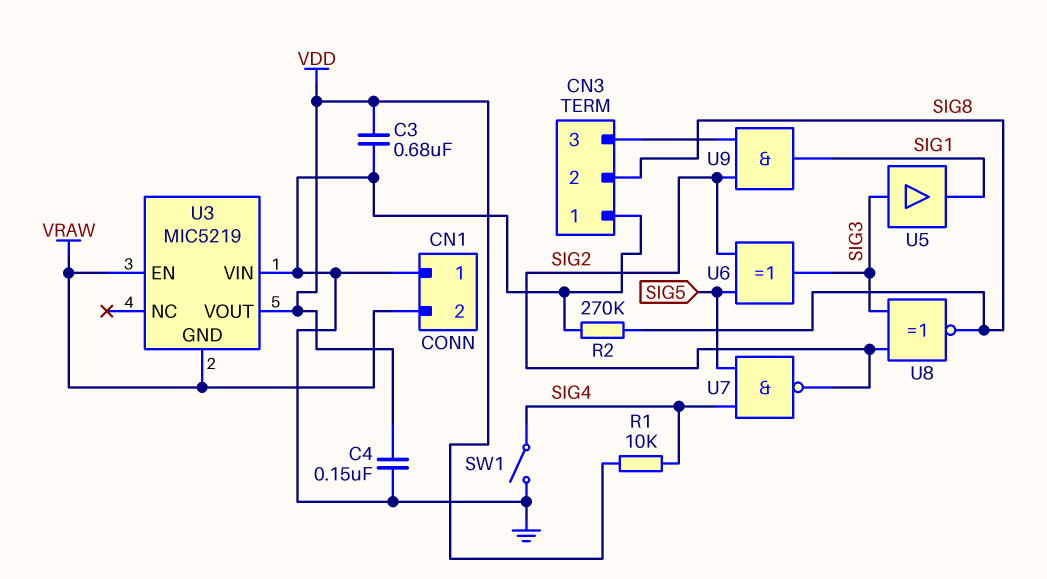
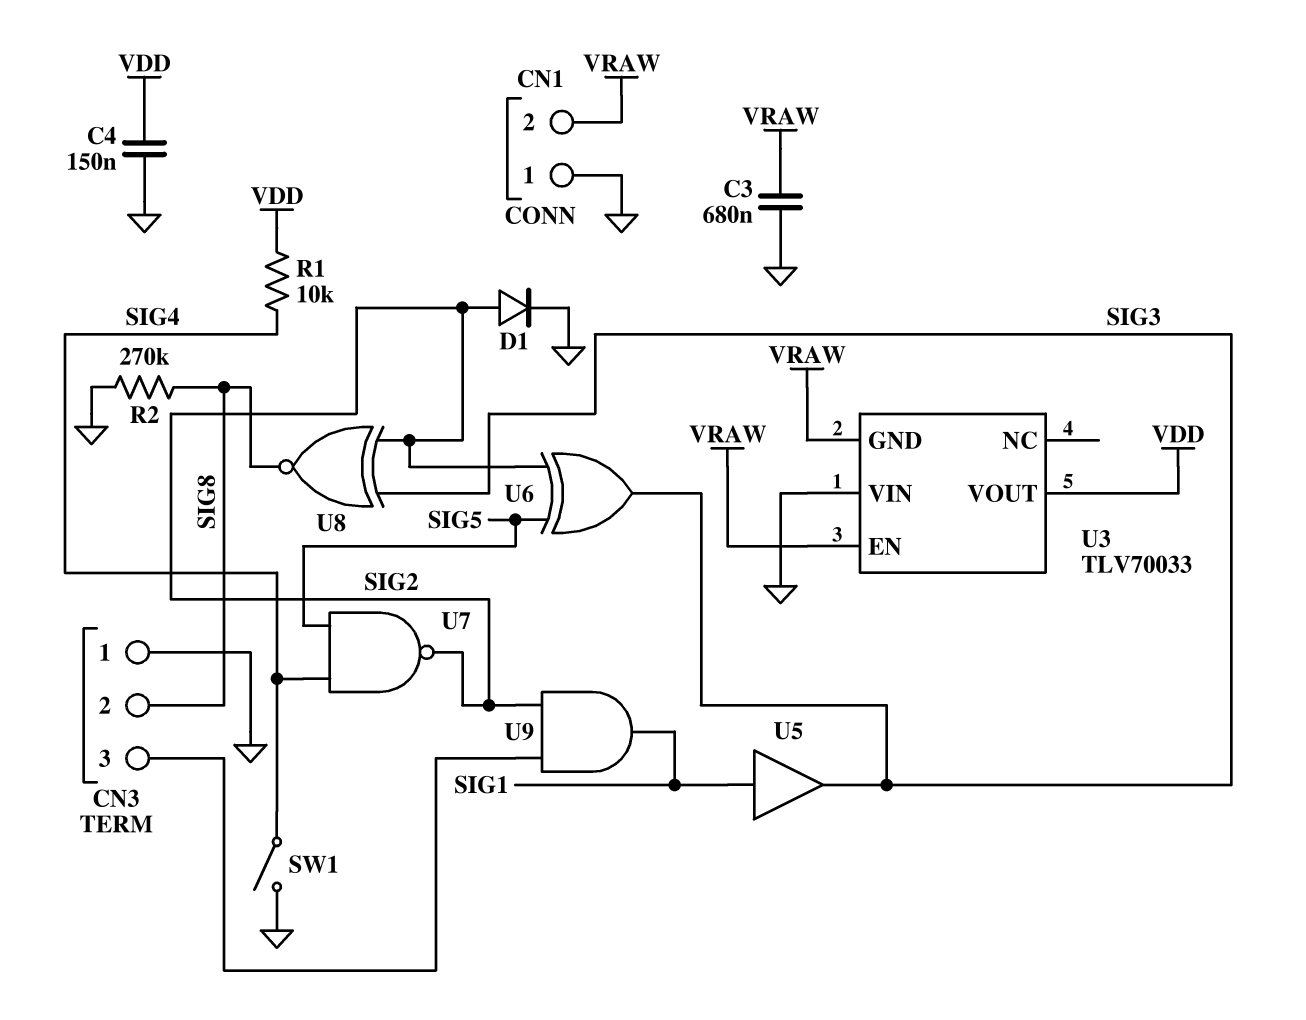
C3: 680nF (GND, VDD) -> 680nF (GND, VRAW)
D1: none -> diode (A SIG2, K GND)
U3: MIC5219 -> TLV70033
U5: buffer (in SIG3, out SIG1) -> buffer (in SIG1, out SIG3)

